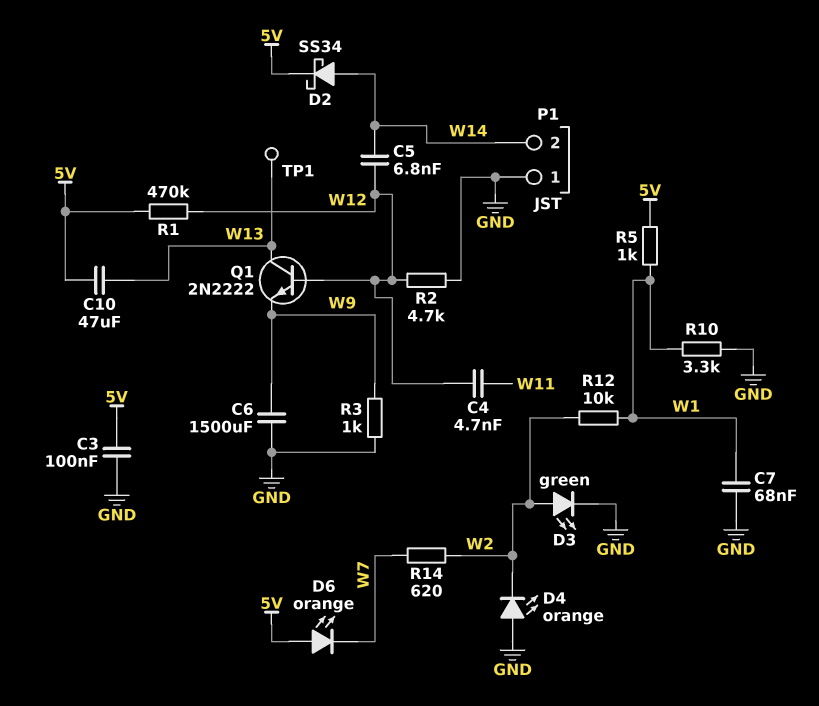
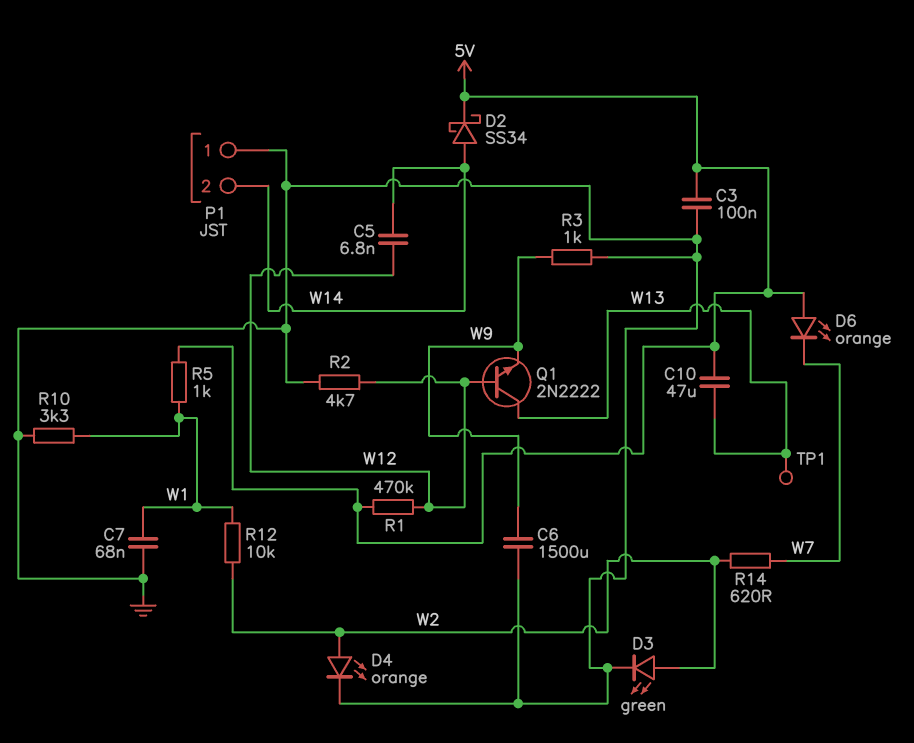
C4: 4.7nF (W11, W12) -> none
D4: LED orange (A GND, K W2) -> LED orange (A W2, K GND)

